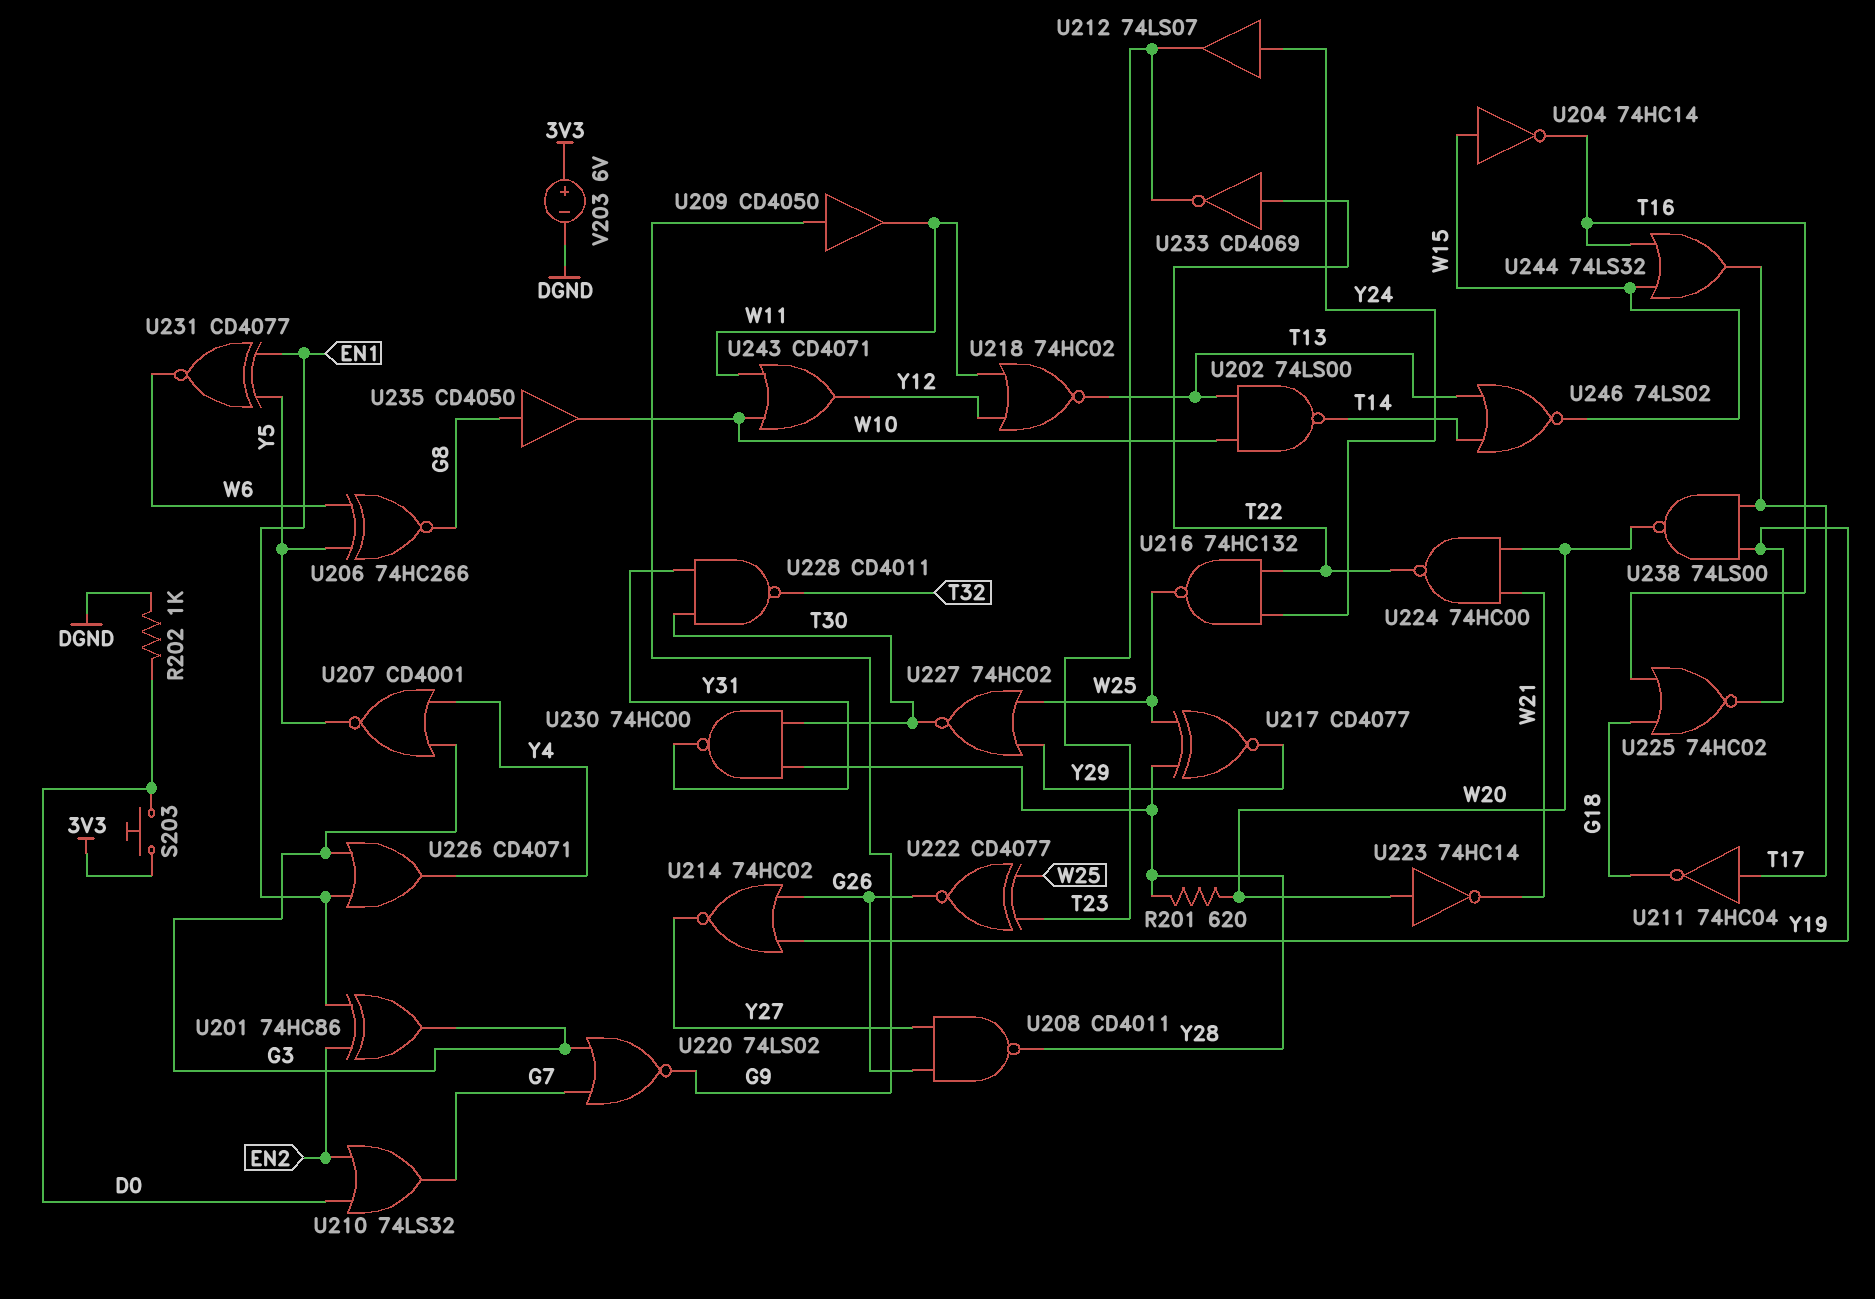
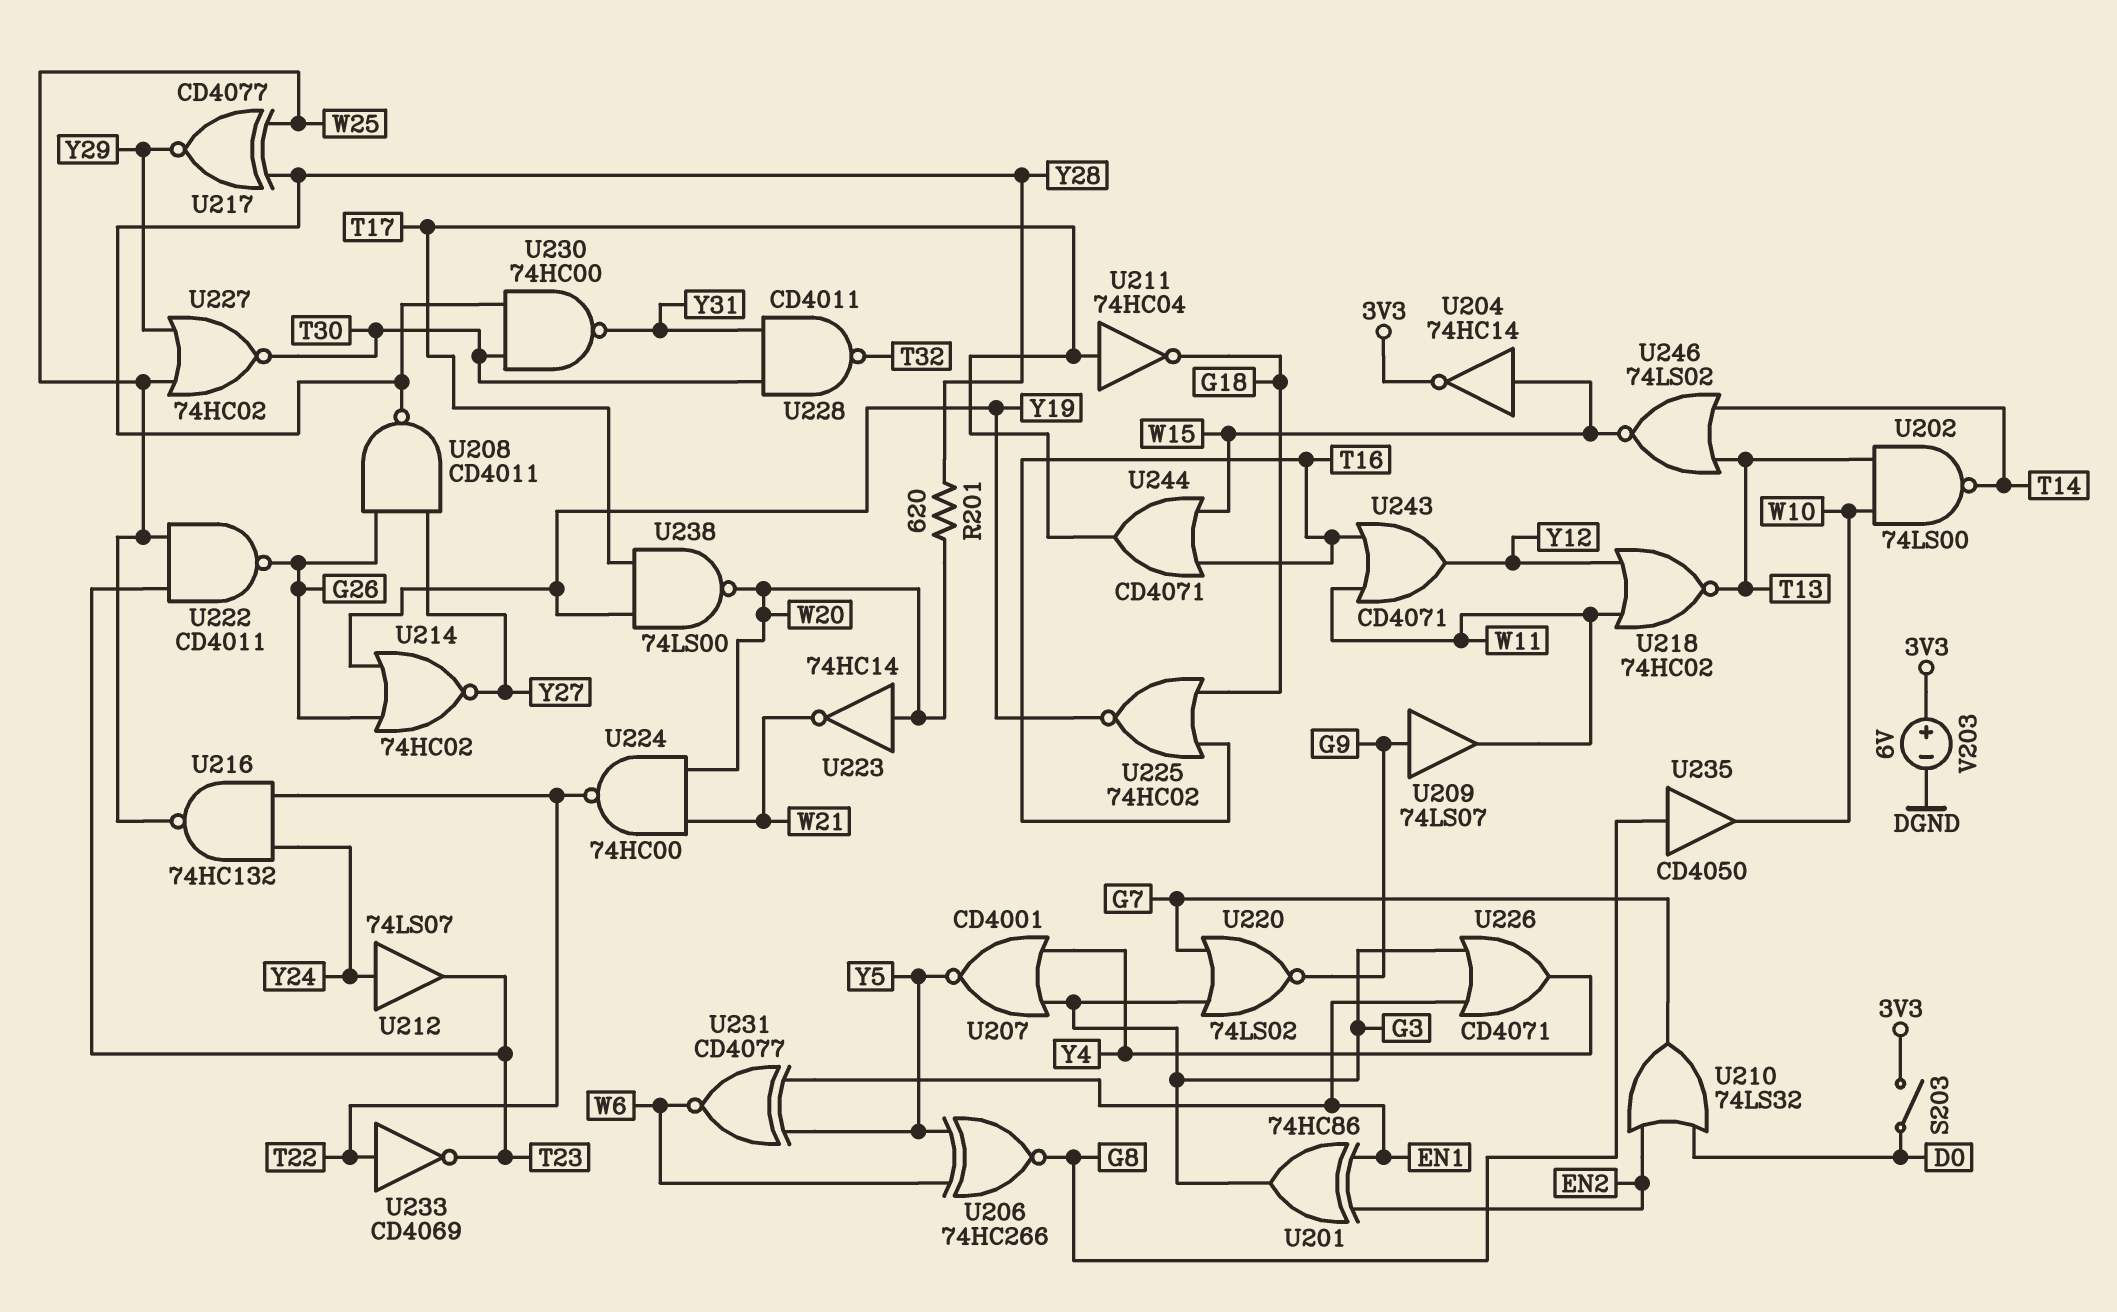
R202: 1k (D0, DGND) -> none
S203: button (3V3, D0) -> switch (3V3, D0)
U204: NOT 74HC14 (in W15, out T16) -> NOT 74HC14 (in W15, out 3V3)
U209: buffer CD4050 (in G9, out W11) -> buffer 74LS07 (in G9, out W11)
U222: XNOR CD4077 (in T23, in W25, out G26) -> NAND CD4011 (in T23, in W25, out G26)
U243: OR CD4071 (in W10, in W11, out Y12) -> OR CD4071 (in T16, in W11, out Y12)
U244: OR 74LS32 (in T16, in W15, out T17) -> OR CD4071 (in T16, in W15, out T17)

